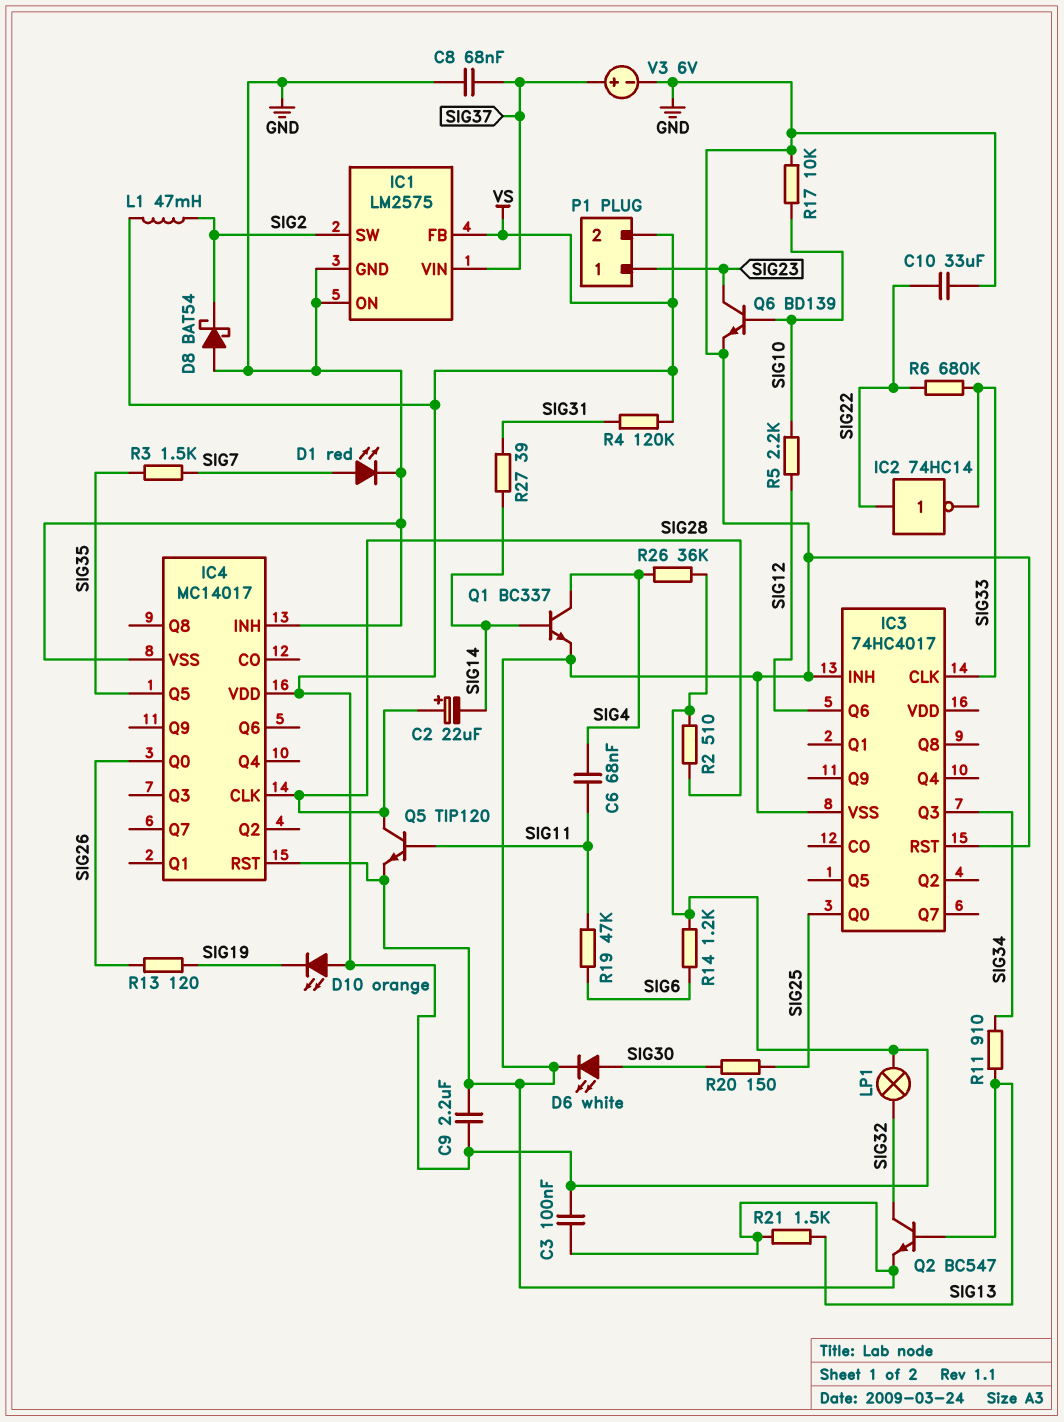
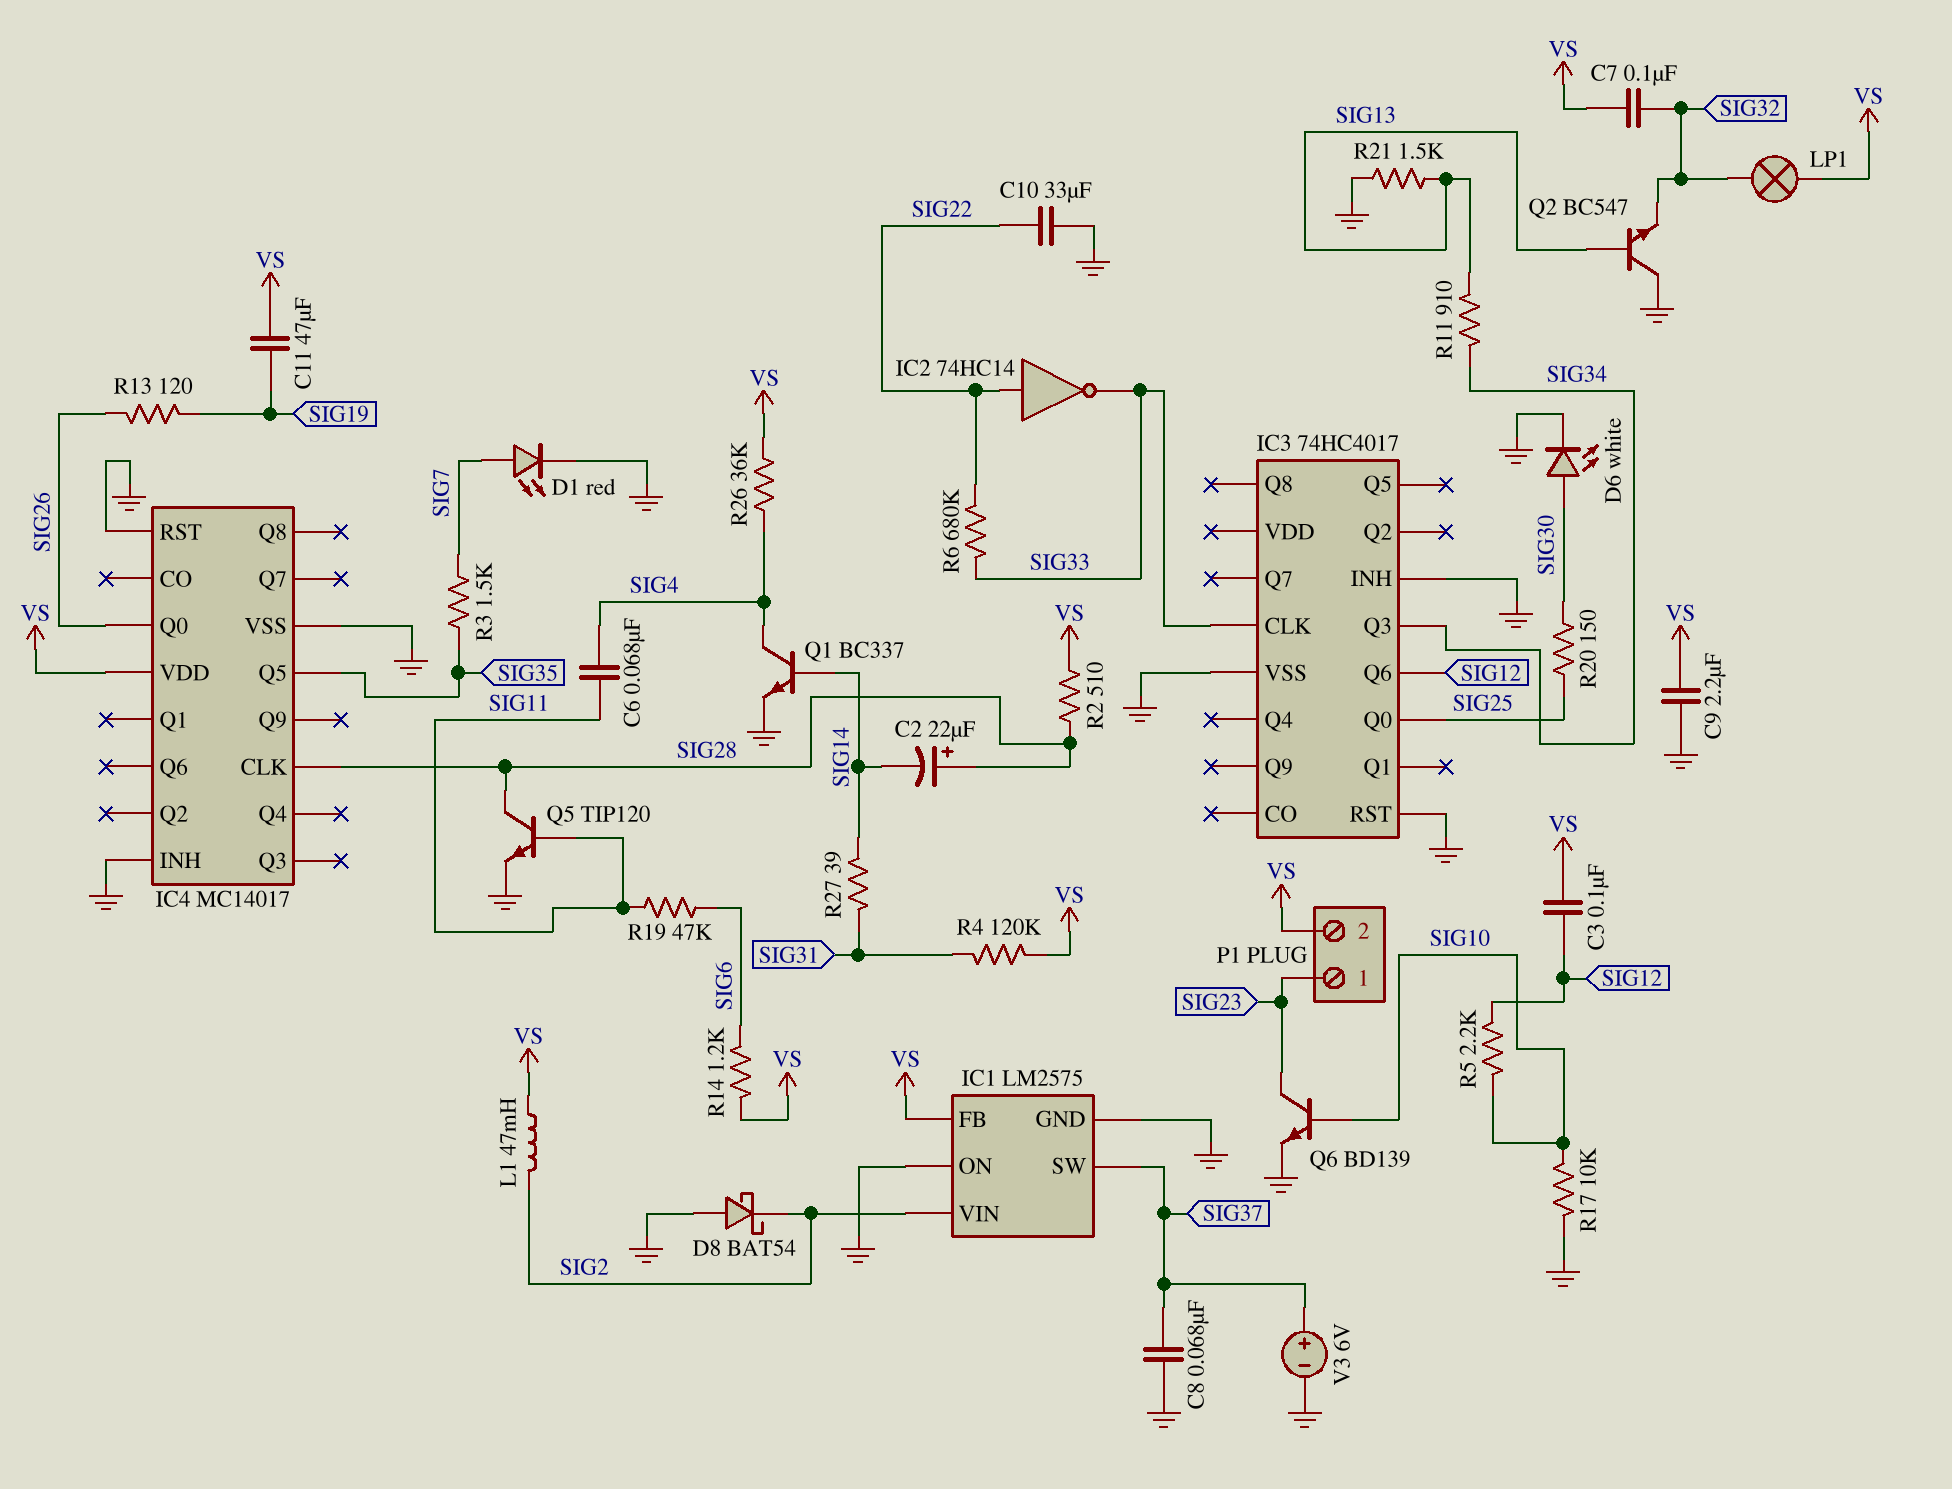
C3: 100nF (GND, VS) -> 100nF (SIG12, VS)
C7: none -> 100nF (SIG32, VS)
C11: none -> 47uF (SIG19, VS)
D10: LED orange (A VS, K SIG19) -> none
IC1 pin SW: SIG2 -> SIG37
IC1 pin VIN: SIG37 -> SIG2
Q2: NPN BC547 (B SIG13, C SIG32, E GND) -> NPN BC547 (B SIG13, C GND, E SIG32)

